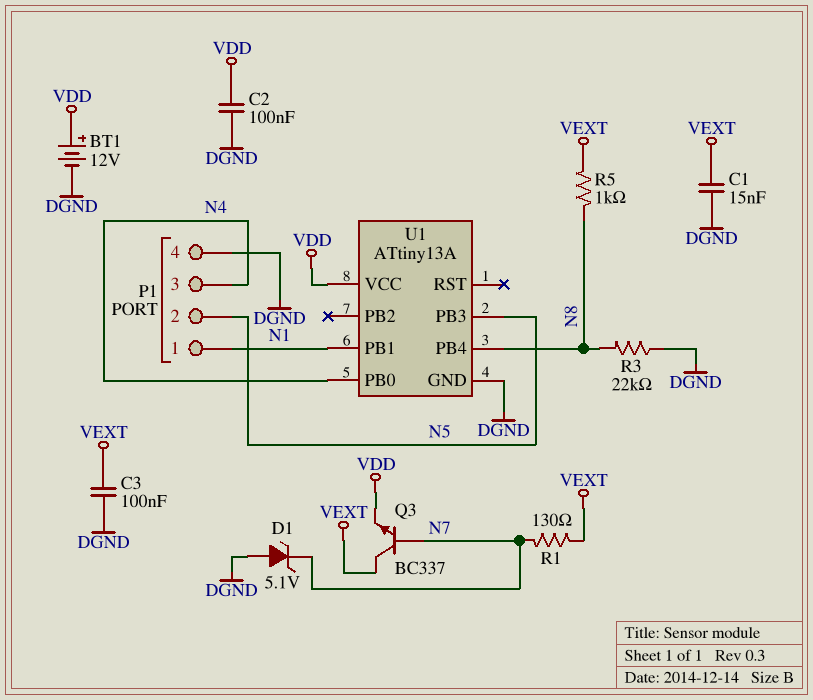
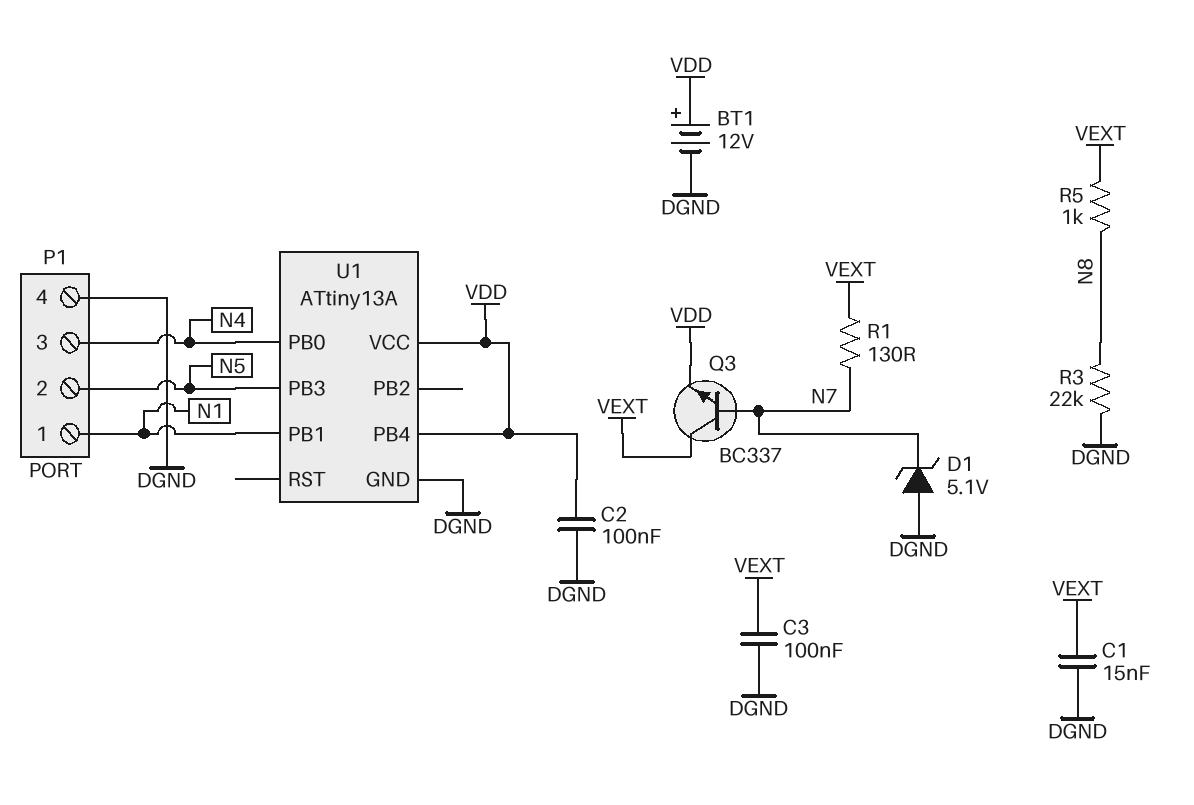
U1 pin PB4: N8 -> VDD

